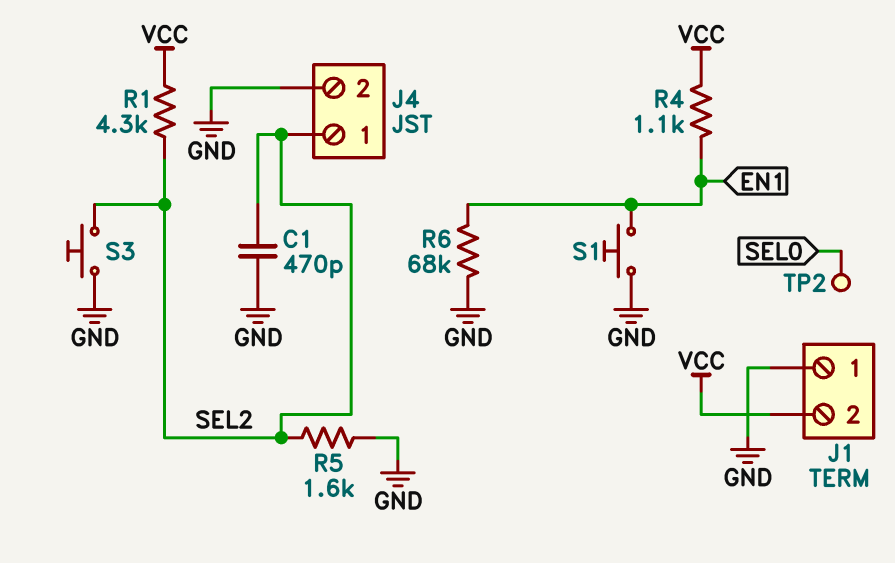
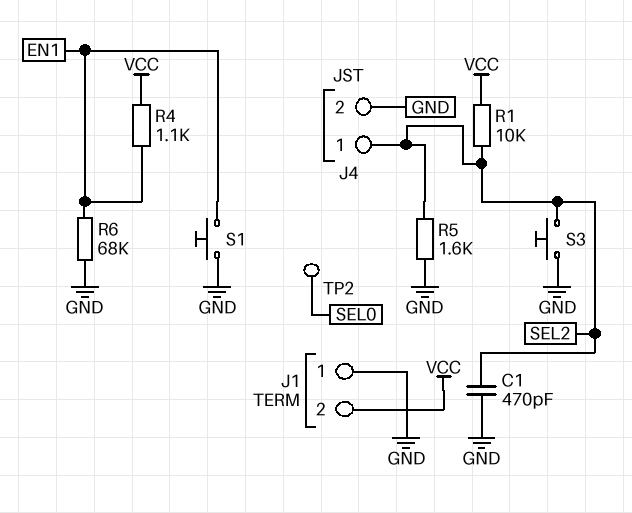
R1: 4.3k (SEL2, VCC) -> 10k (SEL2, VCC)

